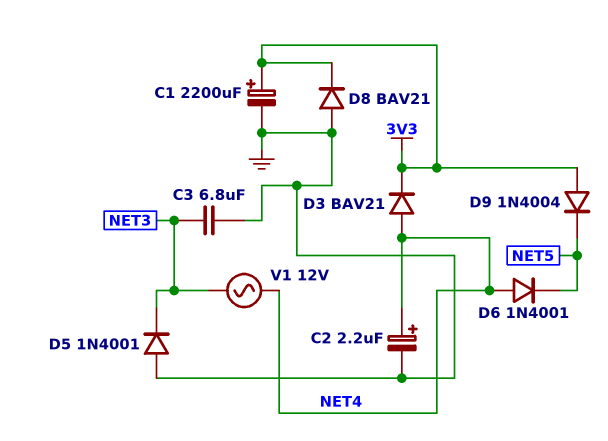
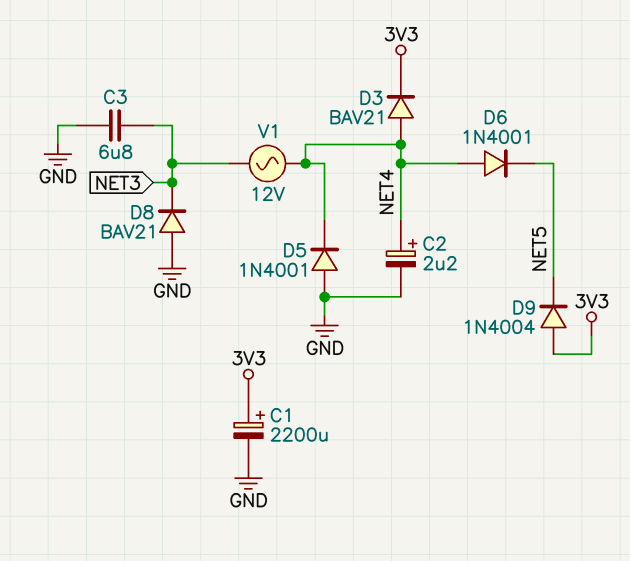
D5: diode 1N4001 (A GND, K NET3) -> diode 1N4001 (A GND, K NET4)
D8: diode BAV21 (A GND, K 3V3) -> diode BAV21 (A GND, K NET3)

